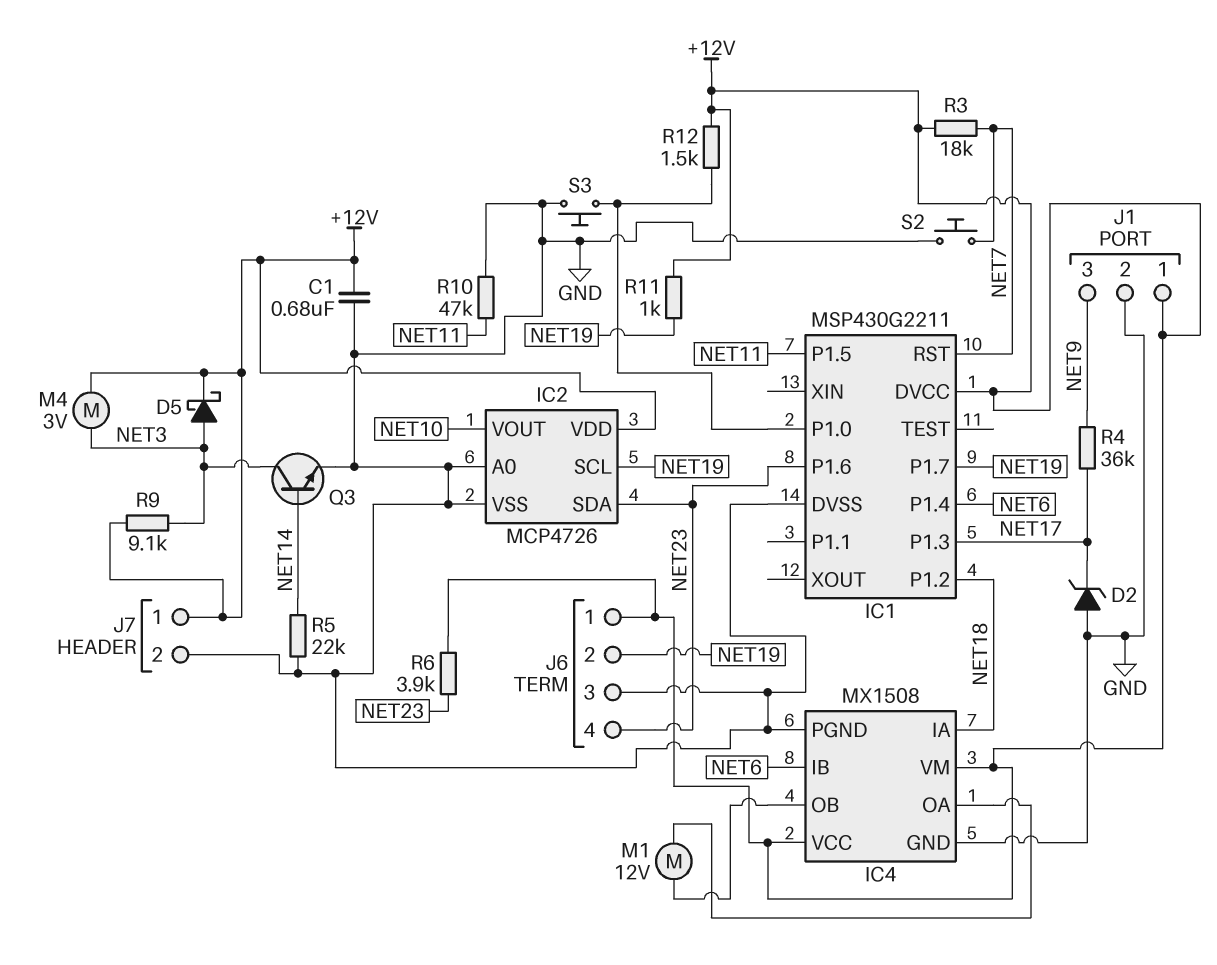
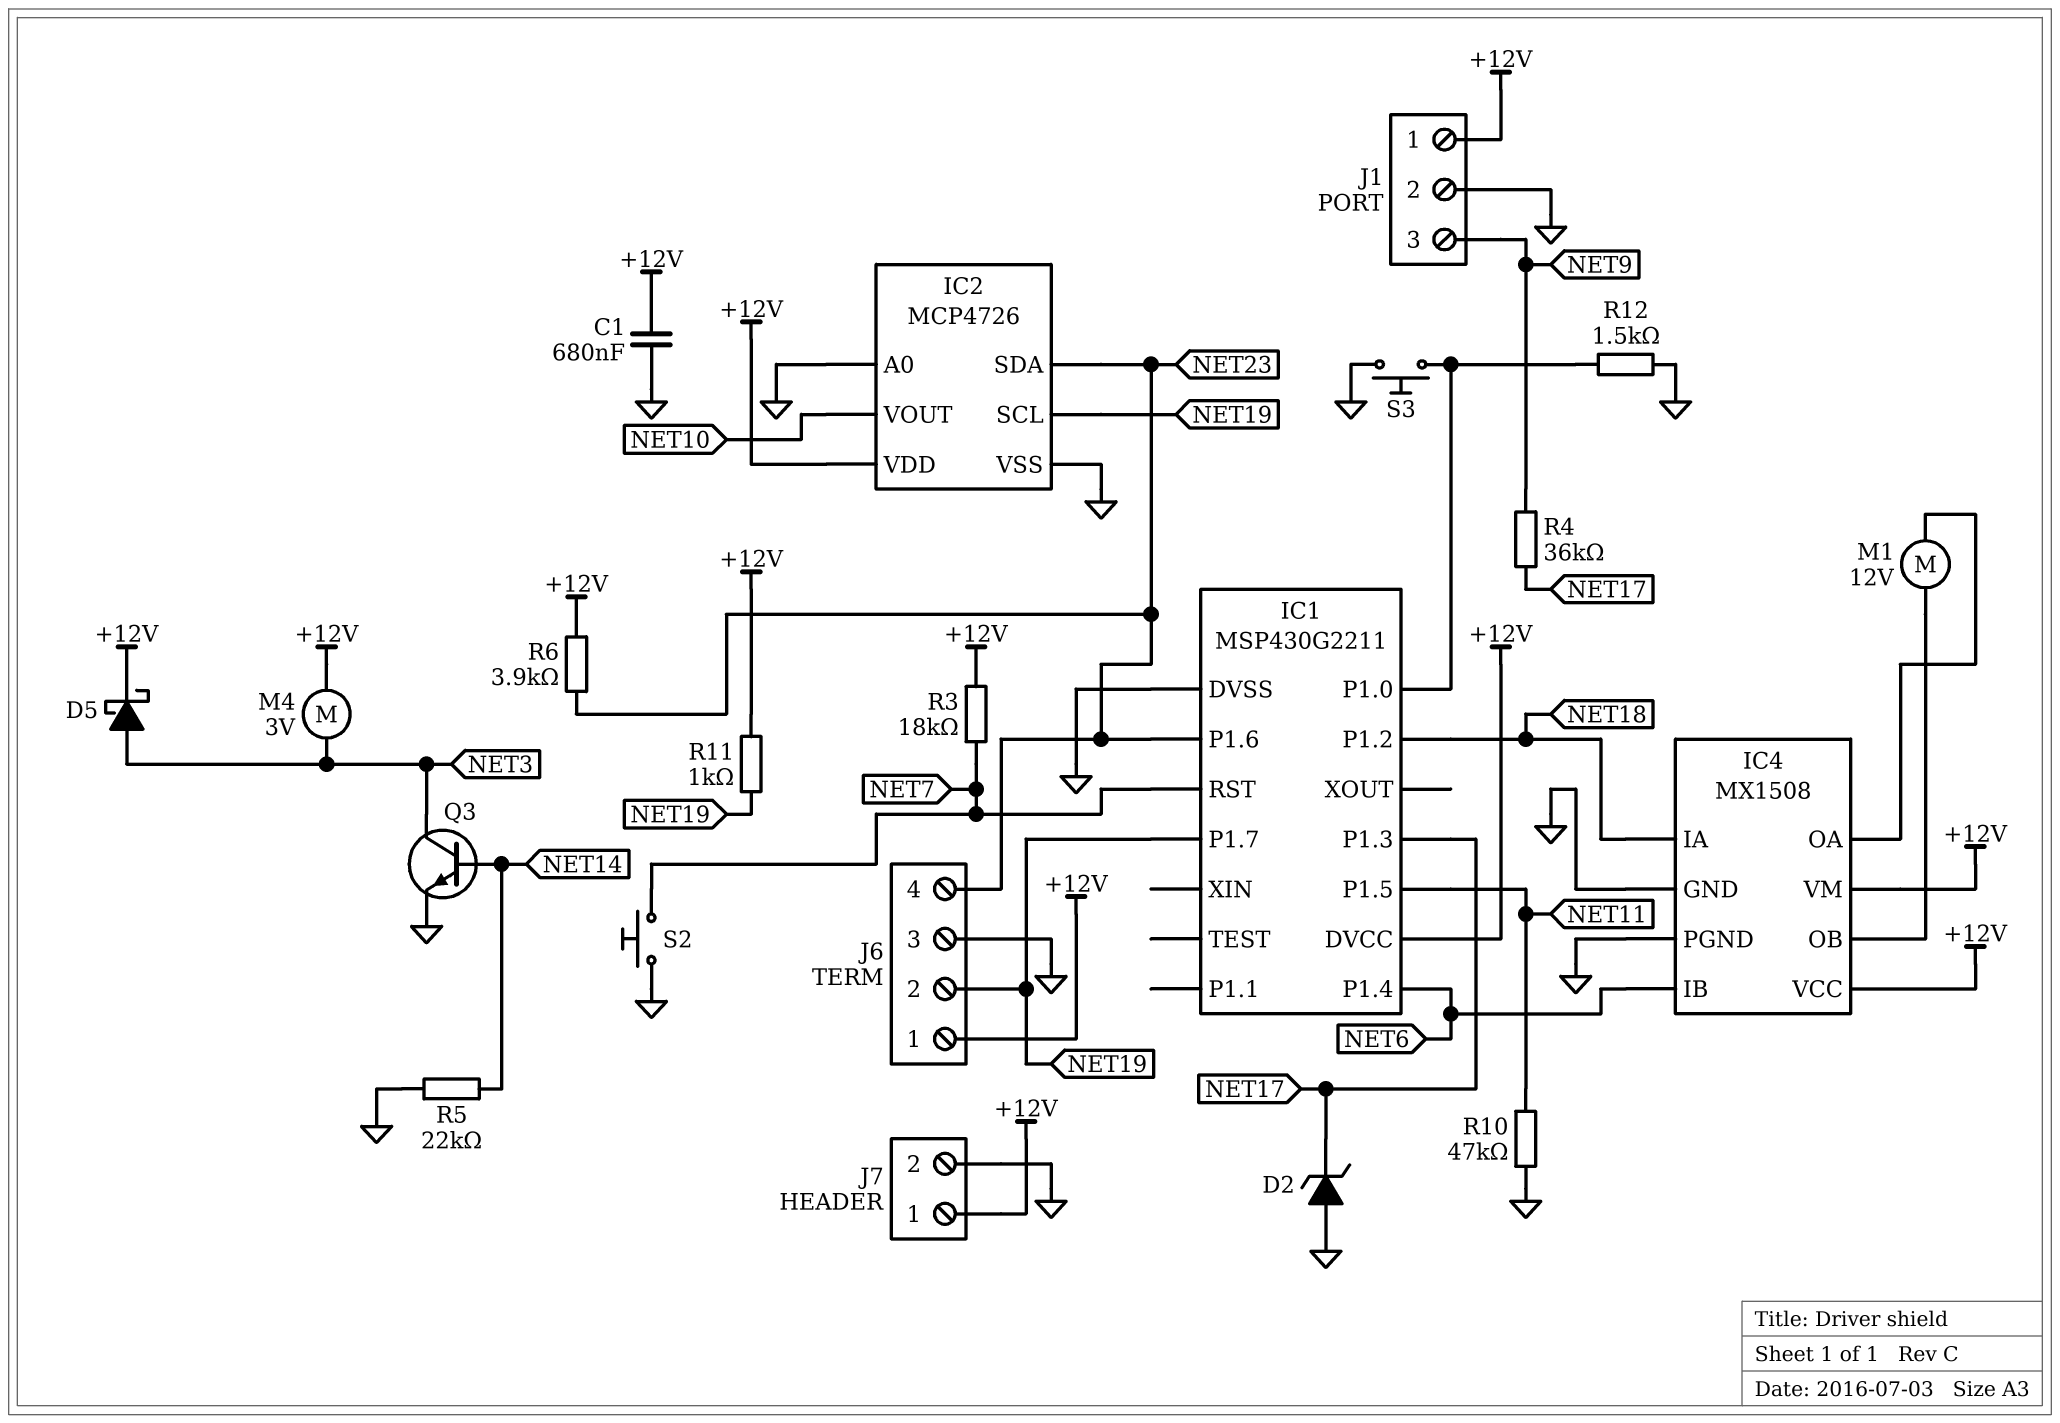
R9: 9.1k (+12V, NET3) -> none
R12: 1.5k (+12V, IC1/P1.0) -> 1.5k (GND, IC1/P1.0)

